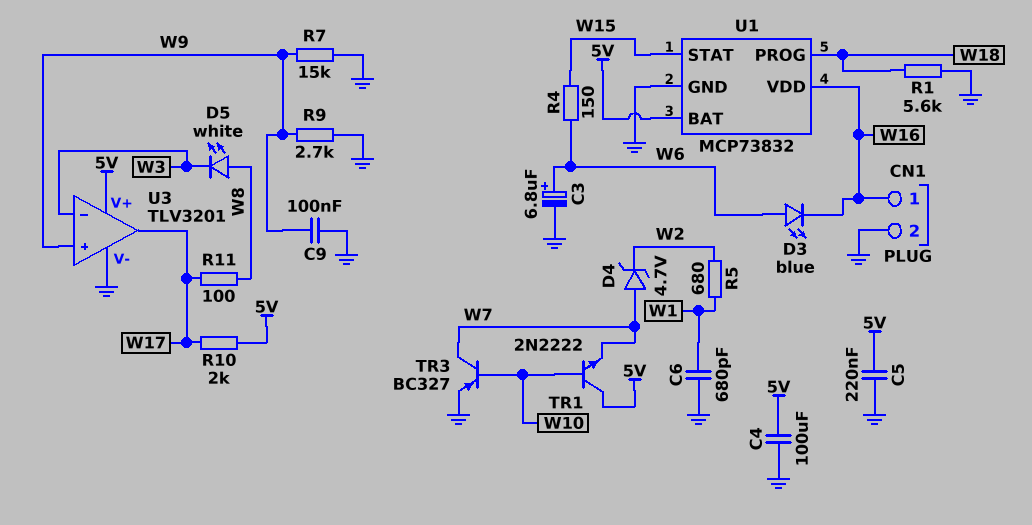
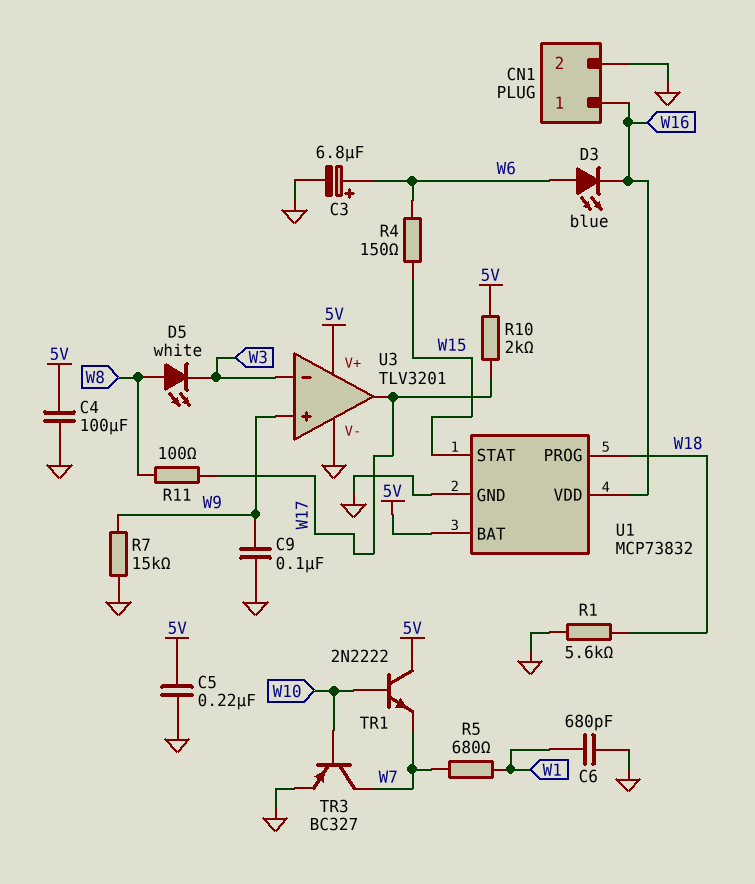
D4: zener 4.7V (A W7, K W2) -> none
R5: 680 (W1, W2) -> 680 (W1, W7)
R9: 2.7k (GND, W9) -> none

